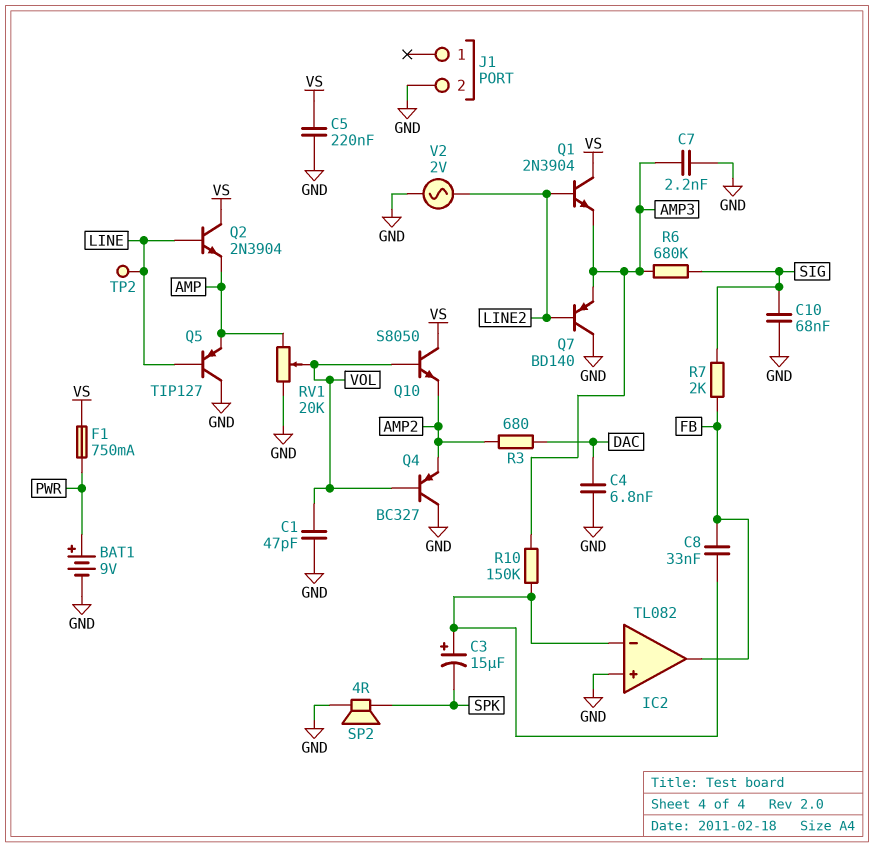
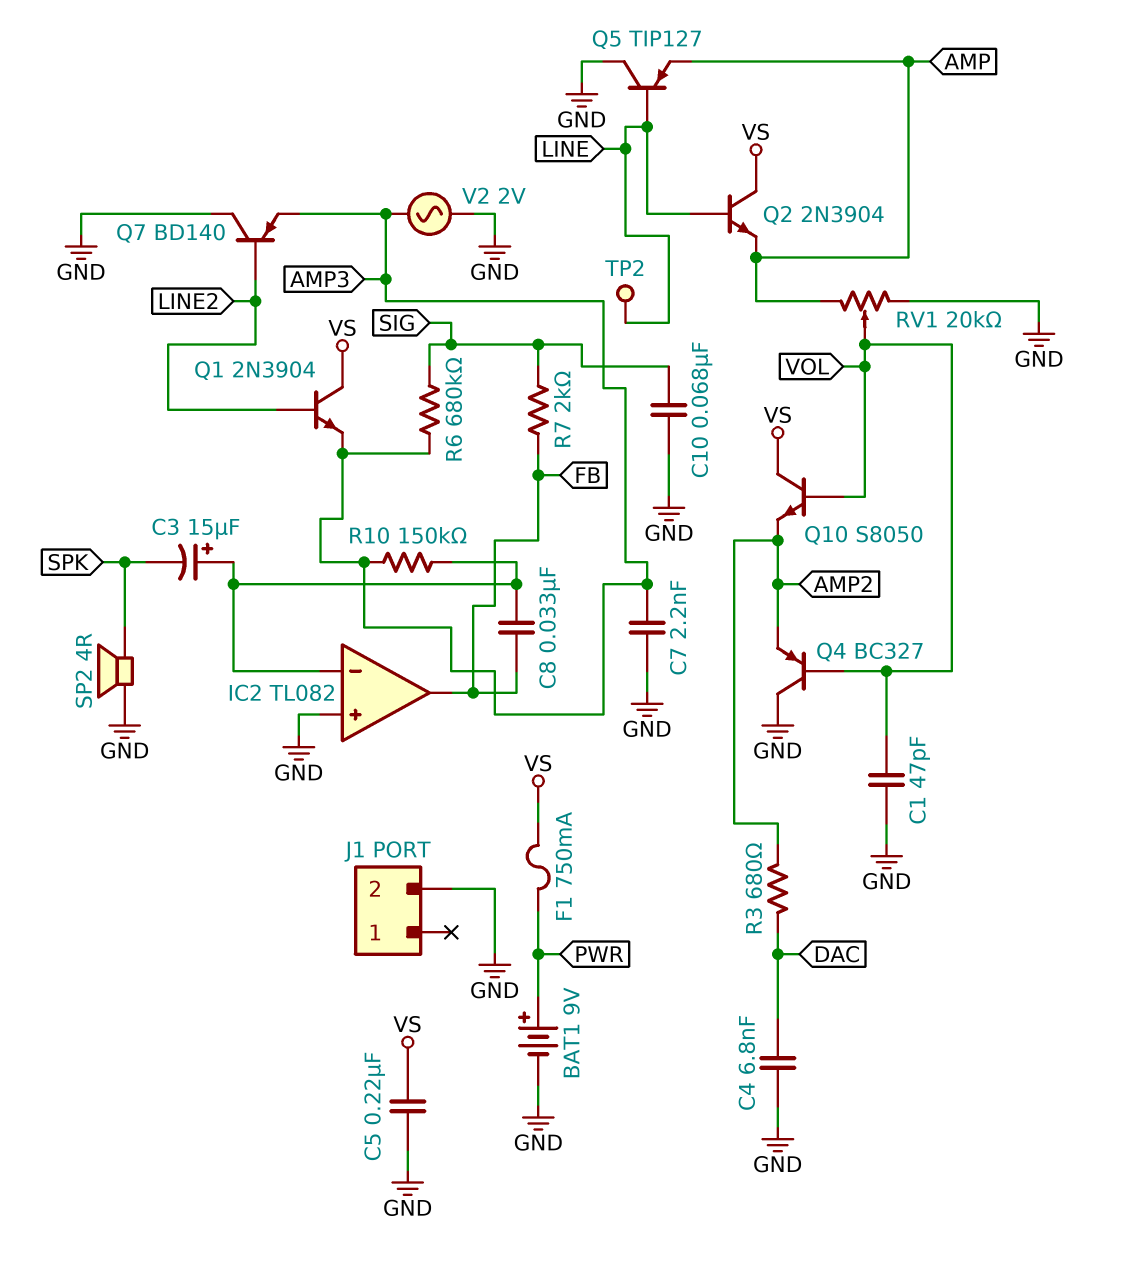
V2: AC 2V (GND, LINE2) -> AC 2V (AMP3, GND)

